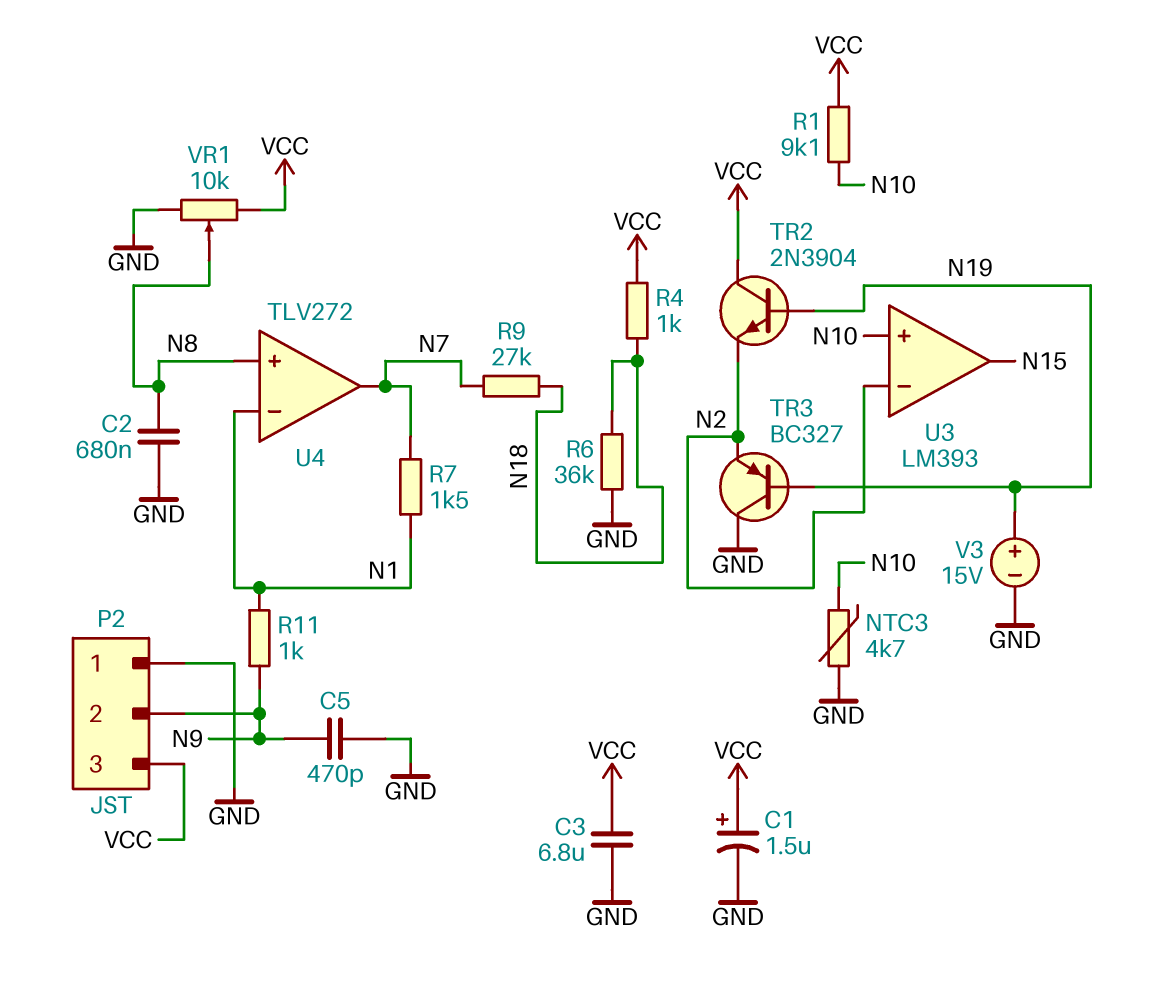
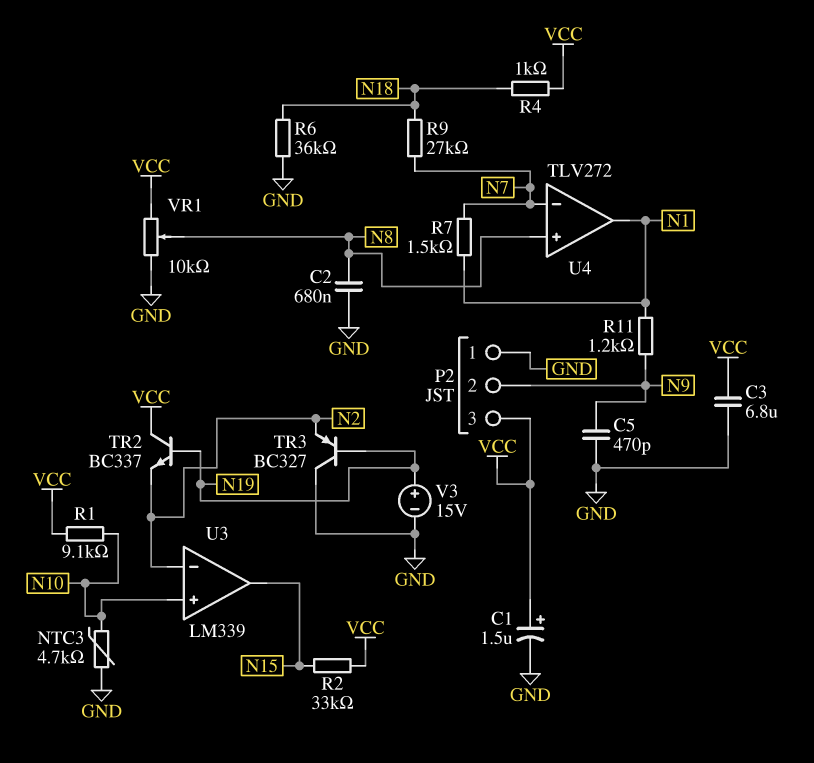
R2: none -> 33k (N15, VCC)
R11: 1k (N1, N9) -> 1.2k (N1, N9)
TR2: NPN 2N3904 (B N19, C VCC, E N2) -> NPN BC337 (B N19, C VCC, E N2)
U3: LM393 -> LM339
U4 pin in-: N1 -> N7
U4 pin out: N7 -> N1

